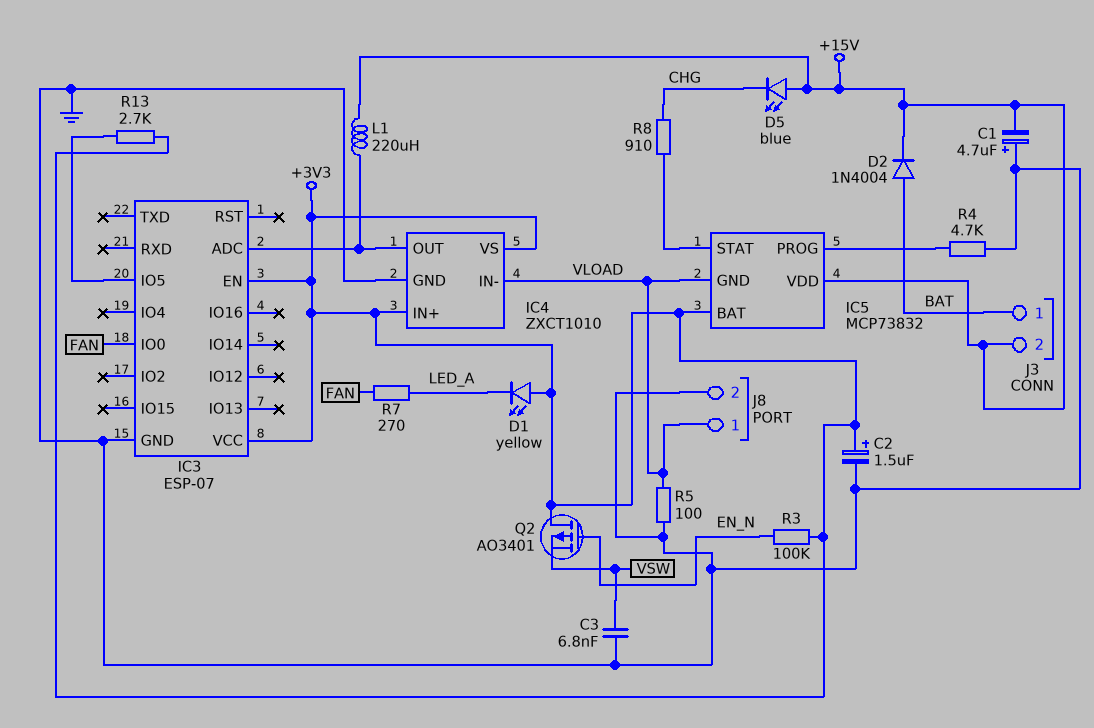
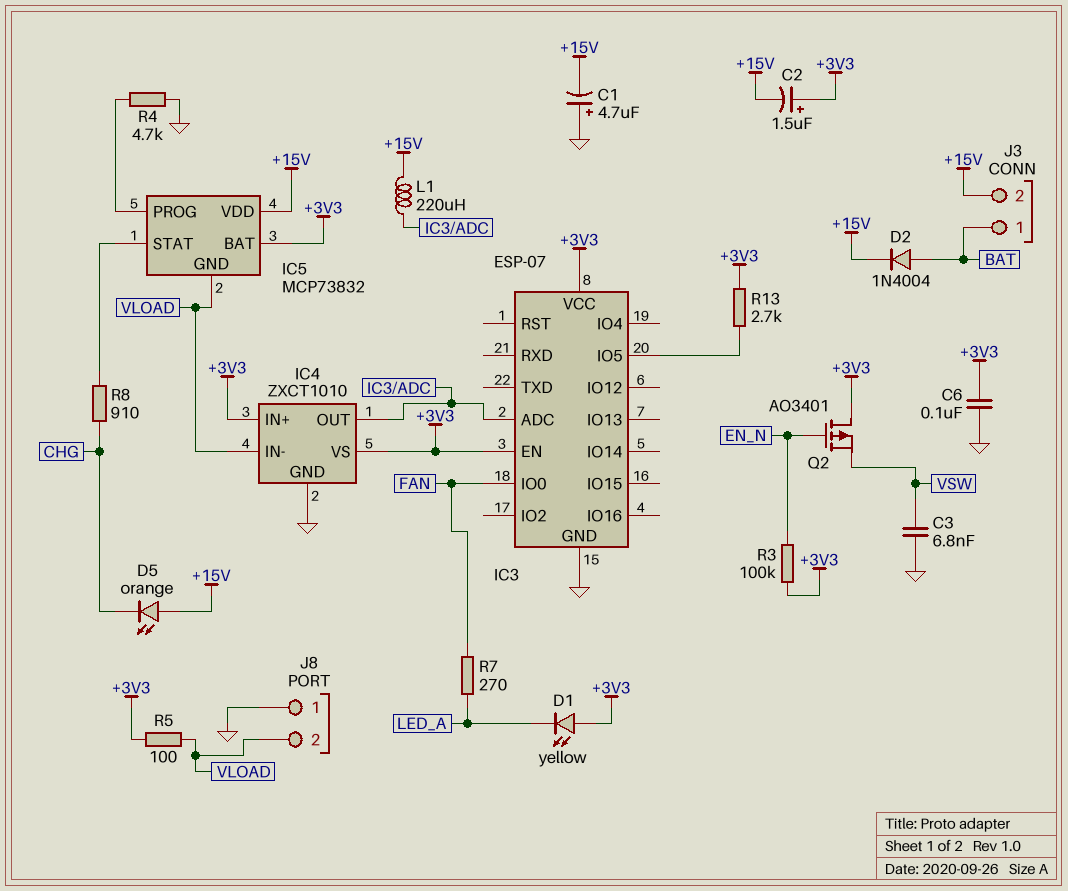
C2: 1.5uF (plus +3V3, minus GND) -> 1.5uF (plus +3V3, minus +15V)
C6: none -> 100nF (+3V3, GND)
D5: LED blue (A +15V, K CHG) -> LED orange (A +15V, K CHG)
J8 pin 1: VLOAD -> GND
J8 pin 2: GND -> VLOAD
R5: 100 (GND, VLOAD) -> 100 (+3V3, VLOAD)

